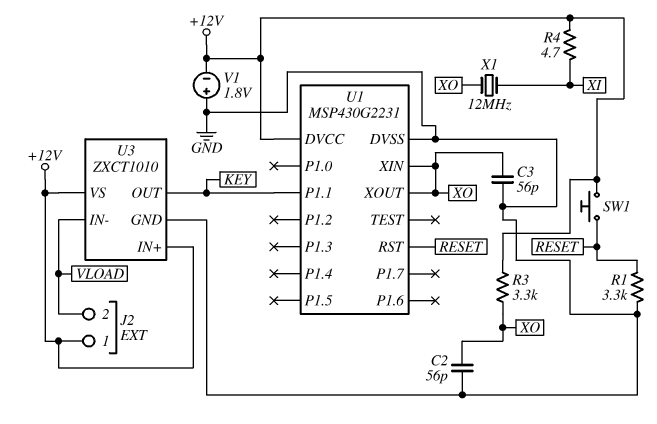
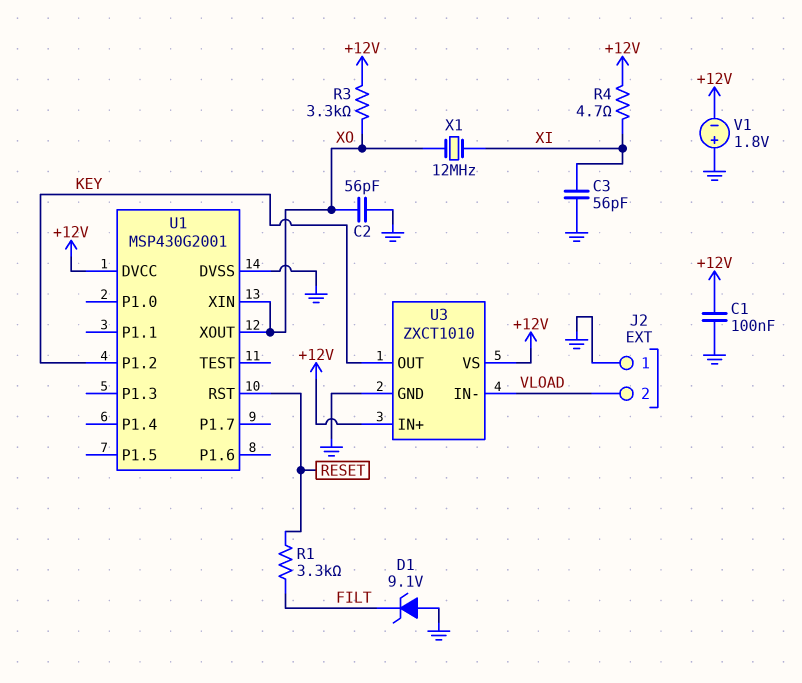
C1: none -> 100nF (+12V, GND)
C3: 56pF (GND, XO) -> 56pF (GND, XI)
D1: none -> zener 9.1V (A GND, K FILT)
J2 pin 1: +12V -> GND
R1: 3.3k (GND, RESET) -> 3.3k (FILT, RESET)
SW1: button (+12V, RESET) -> none
U1: MSP430G2231 -> MSP430G2001
U1 pin P1.1: KEY -> none
U1 pin P1.2: none -> KEY

